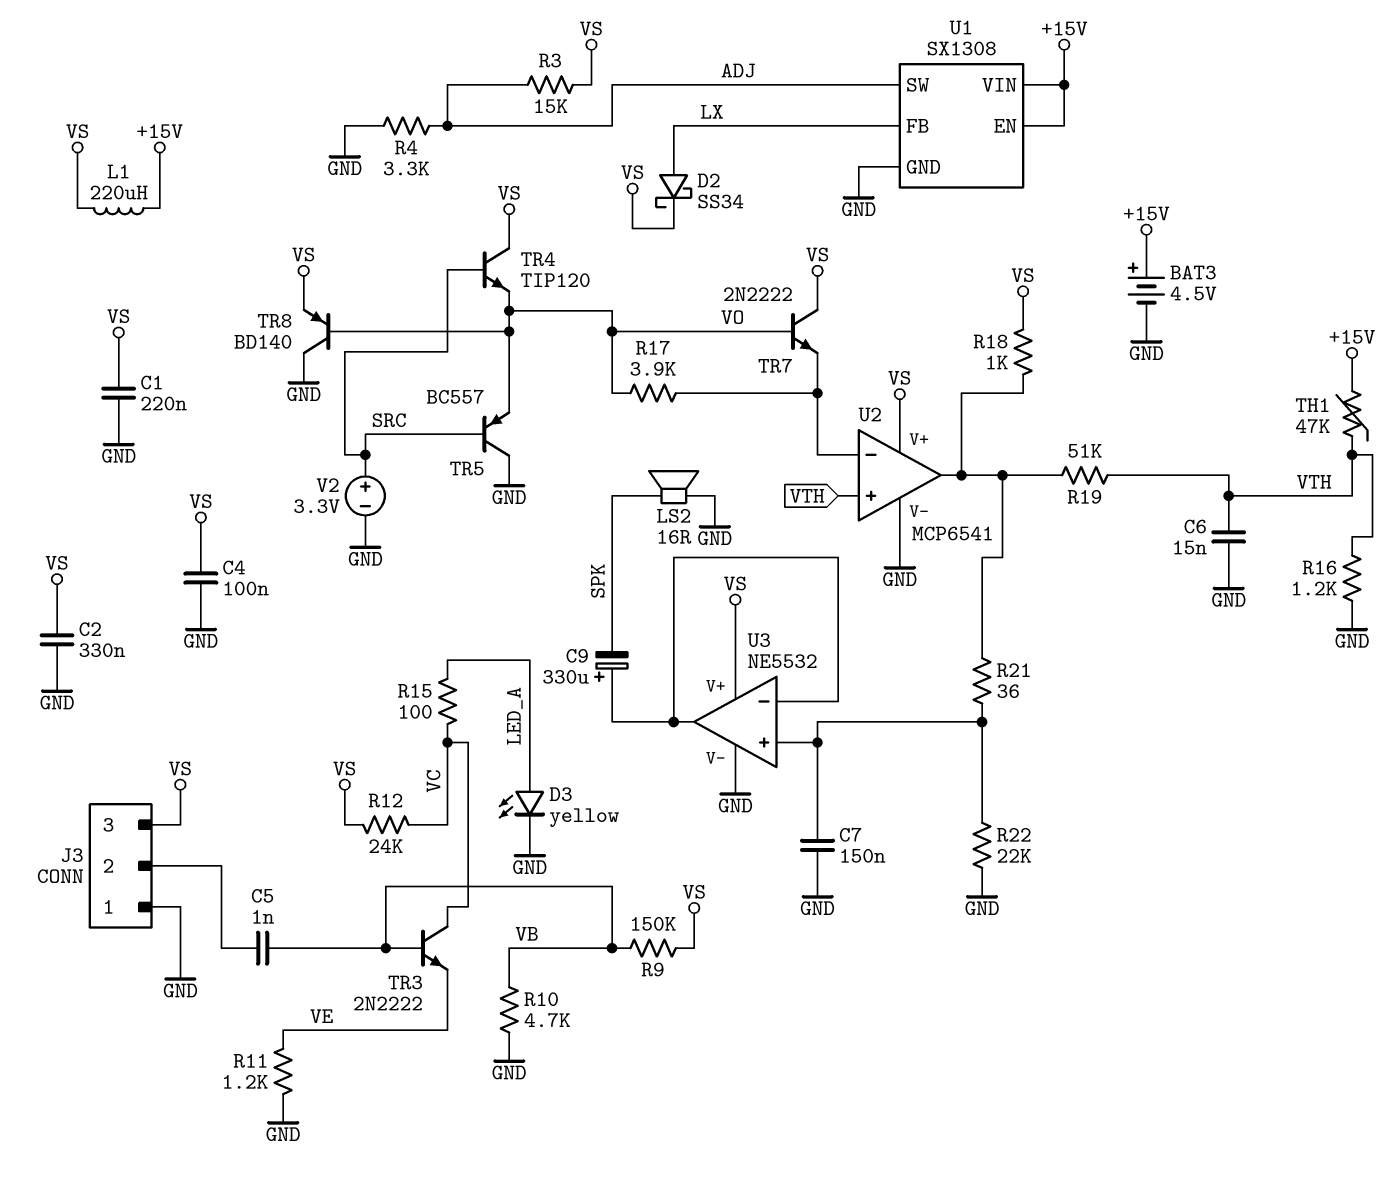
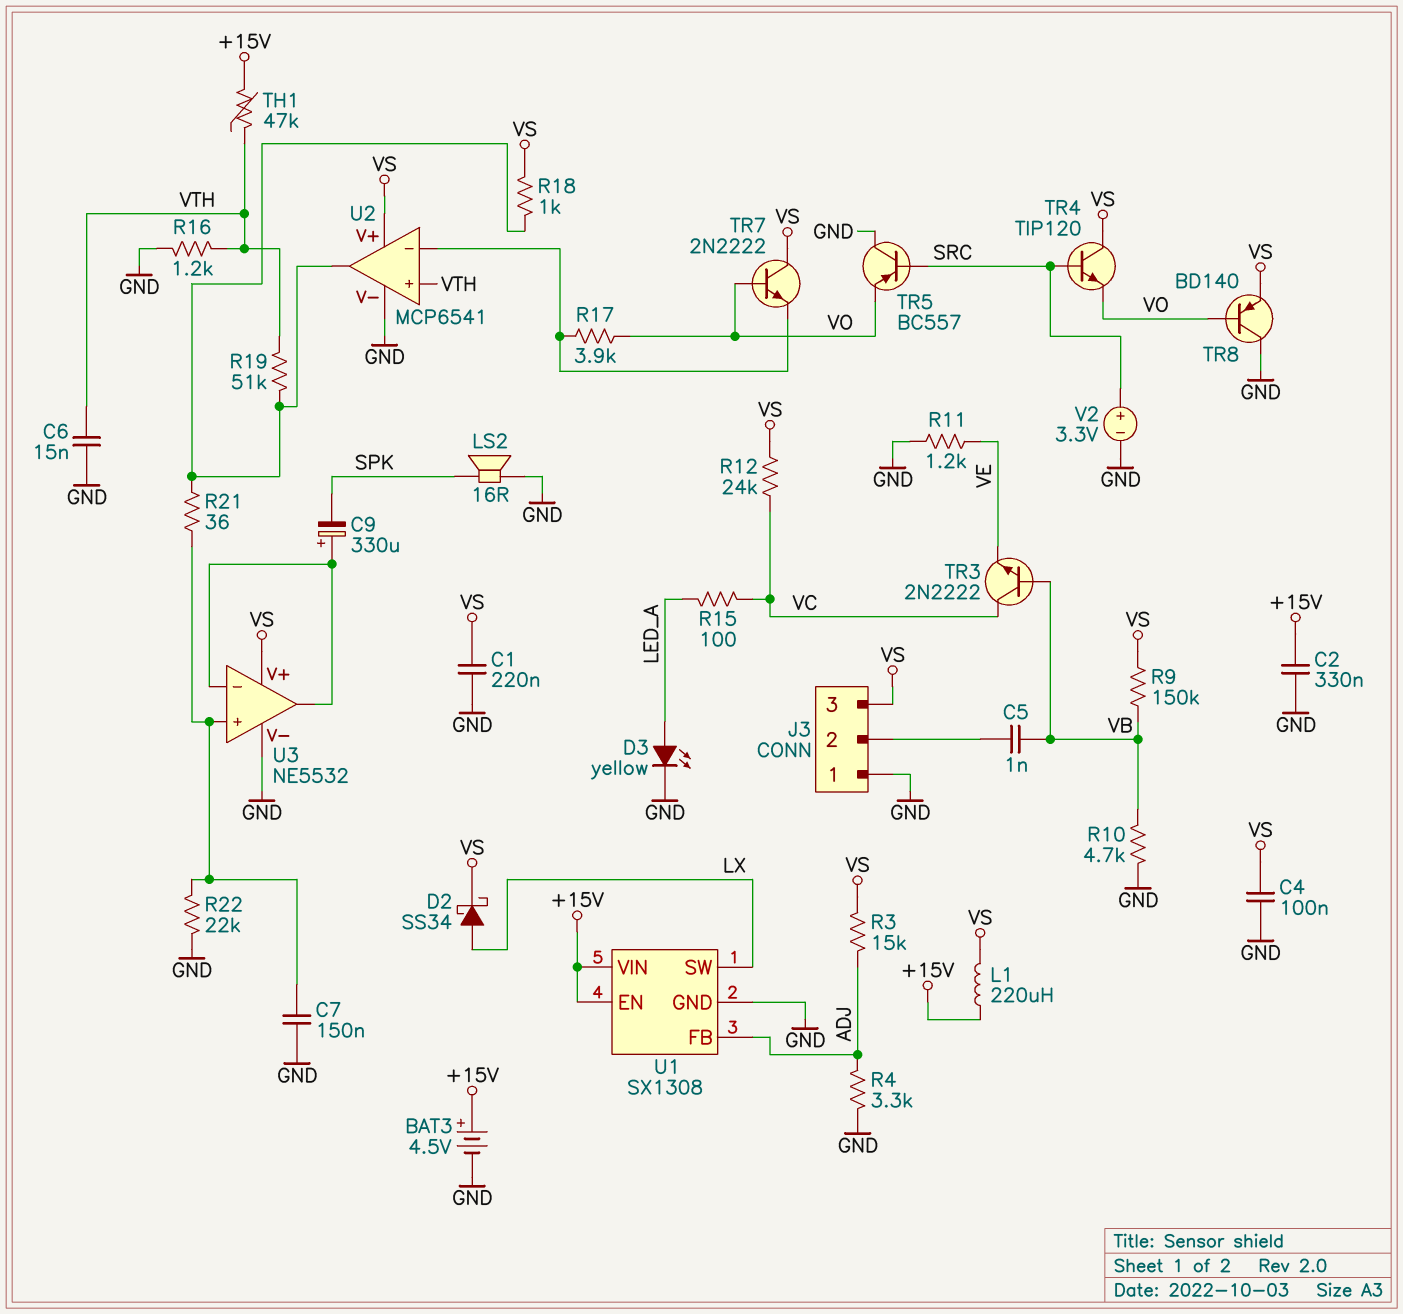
C2: 330nF (GND, VS) -> 330nF (+15V, GND)
U1 pin FB: LX -> ADJ
U1 pin SW: ADJ -> LX

